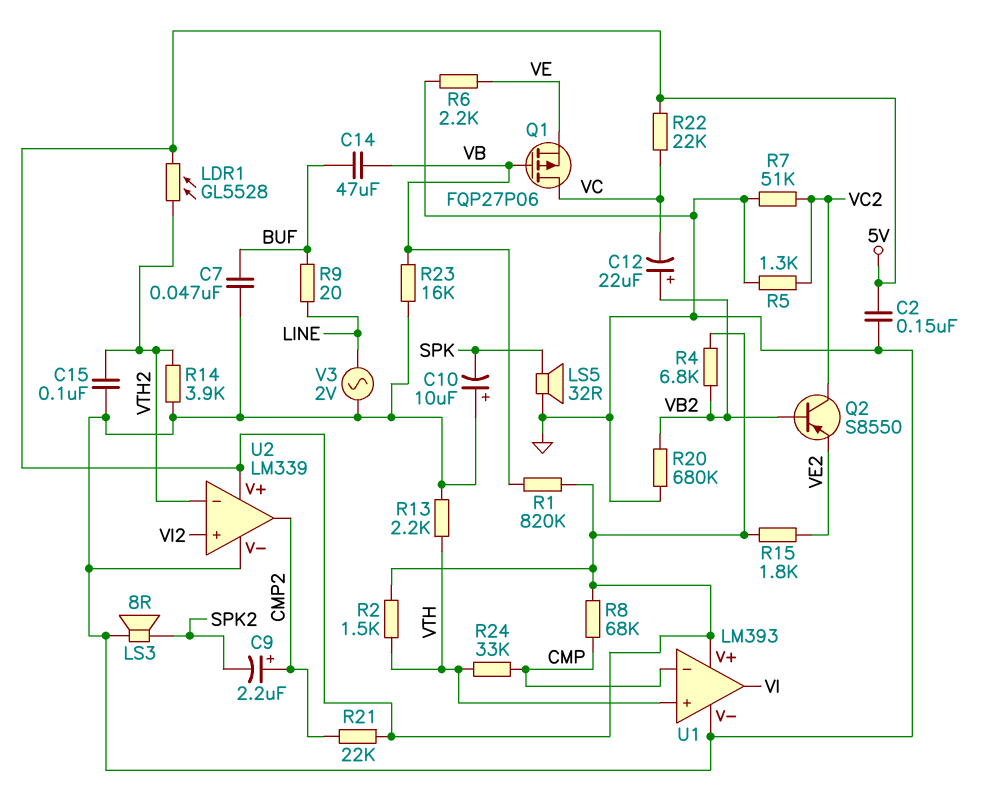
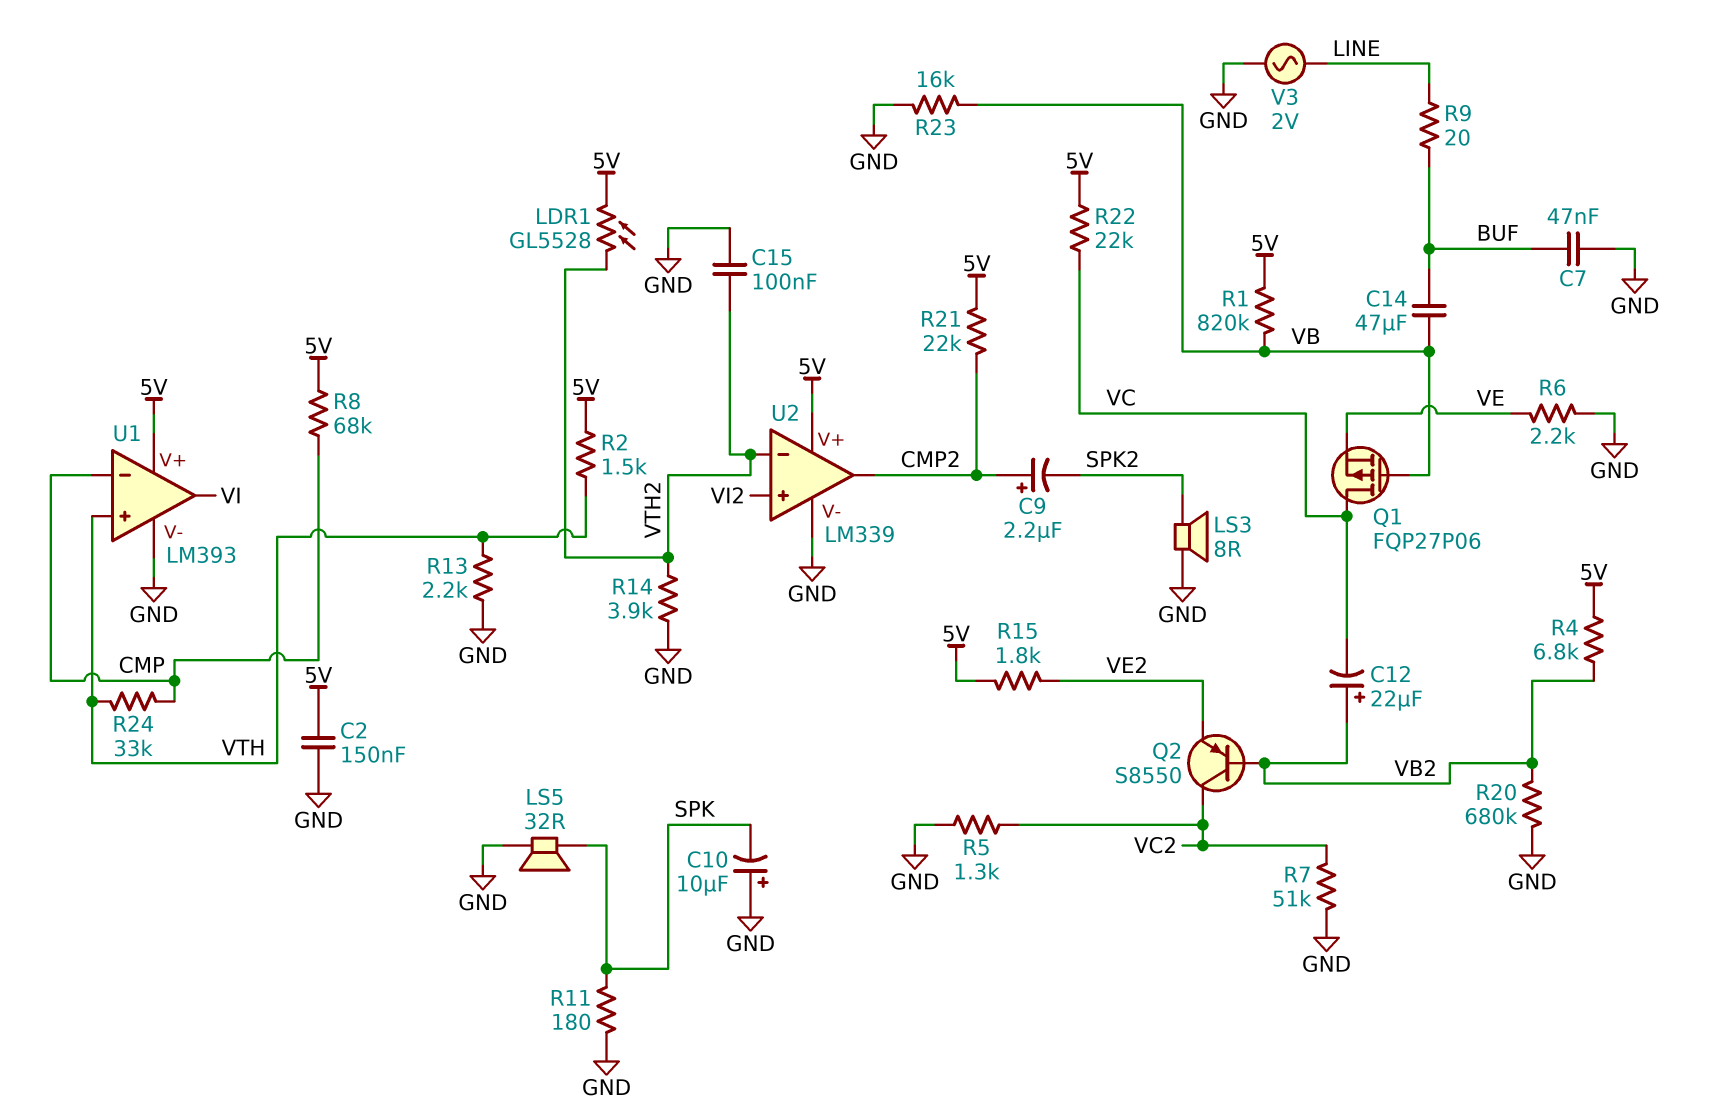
R11: none -> 180 (GND, SPK)

